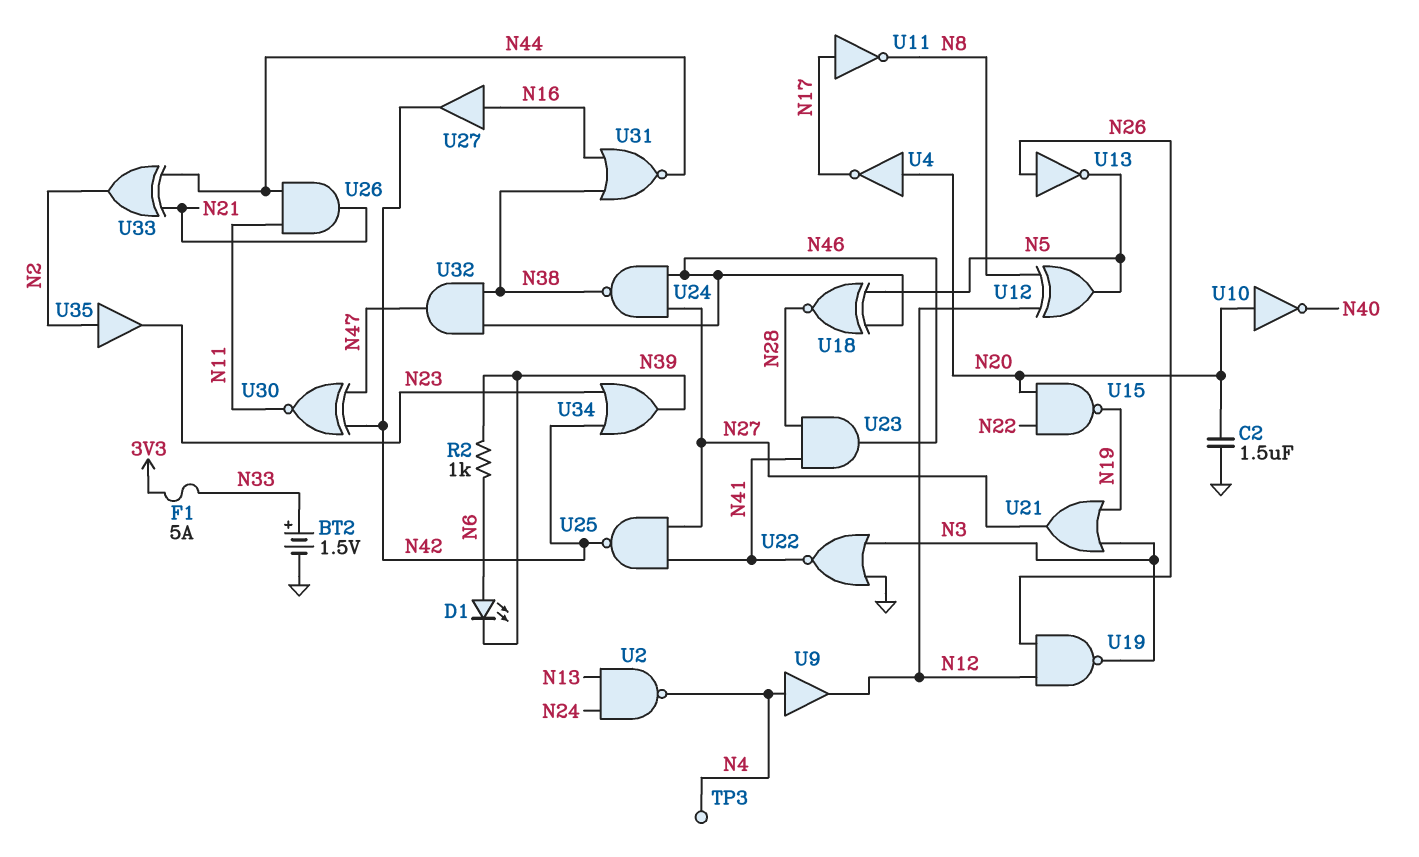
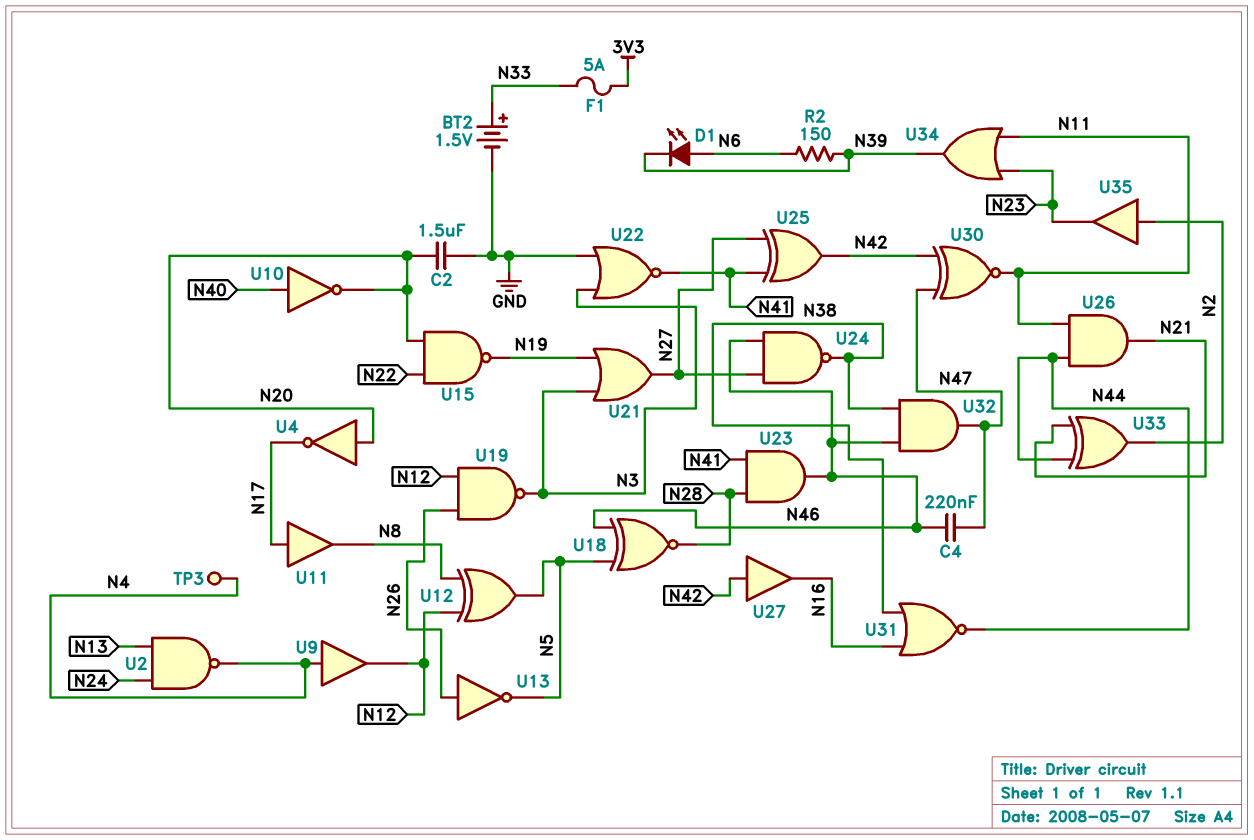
C4: none -> 220nF (N46, N47)
R2: 1k (N6, N39) -> 150 (N6, N39)
U10: NOT (in N20, out N40) -> NOT (in N40, out N20)
U11: NOT (in N17, out N8) -> buffer (in N17, out N8)
U25: NAND (in N27, in N41, out N42) -> XOR (in N27, in N41, out N42)
U27: buffer (in N16, out N42) -> buffer (in N42, out N16)
U34: OR (in N23, in N42, out N39) -> OR (in N11, in N23, out N39)

